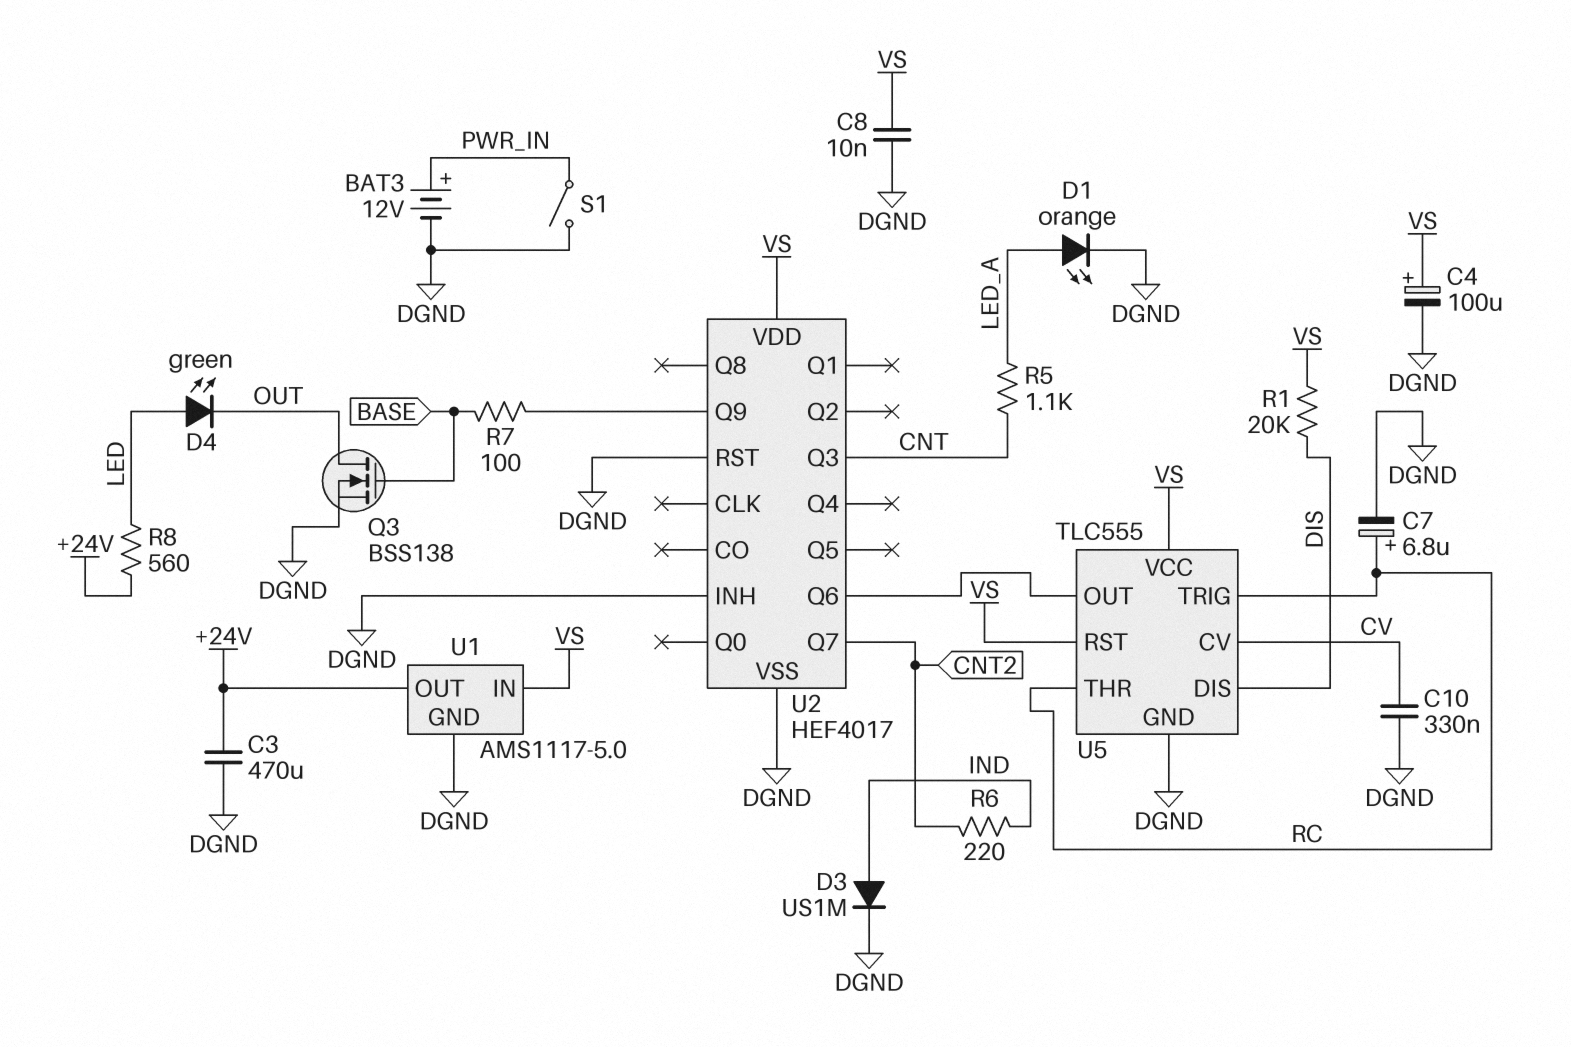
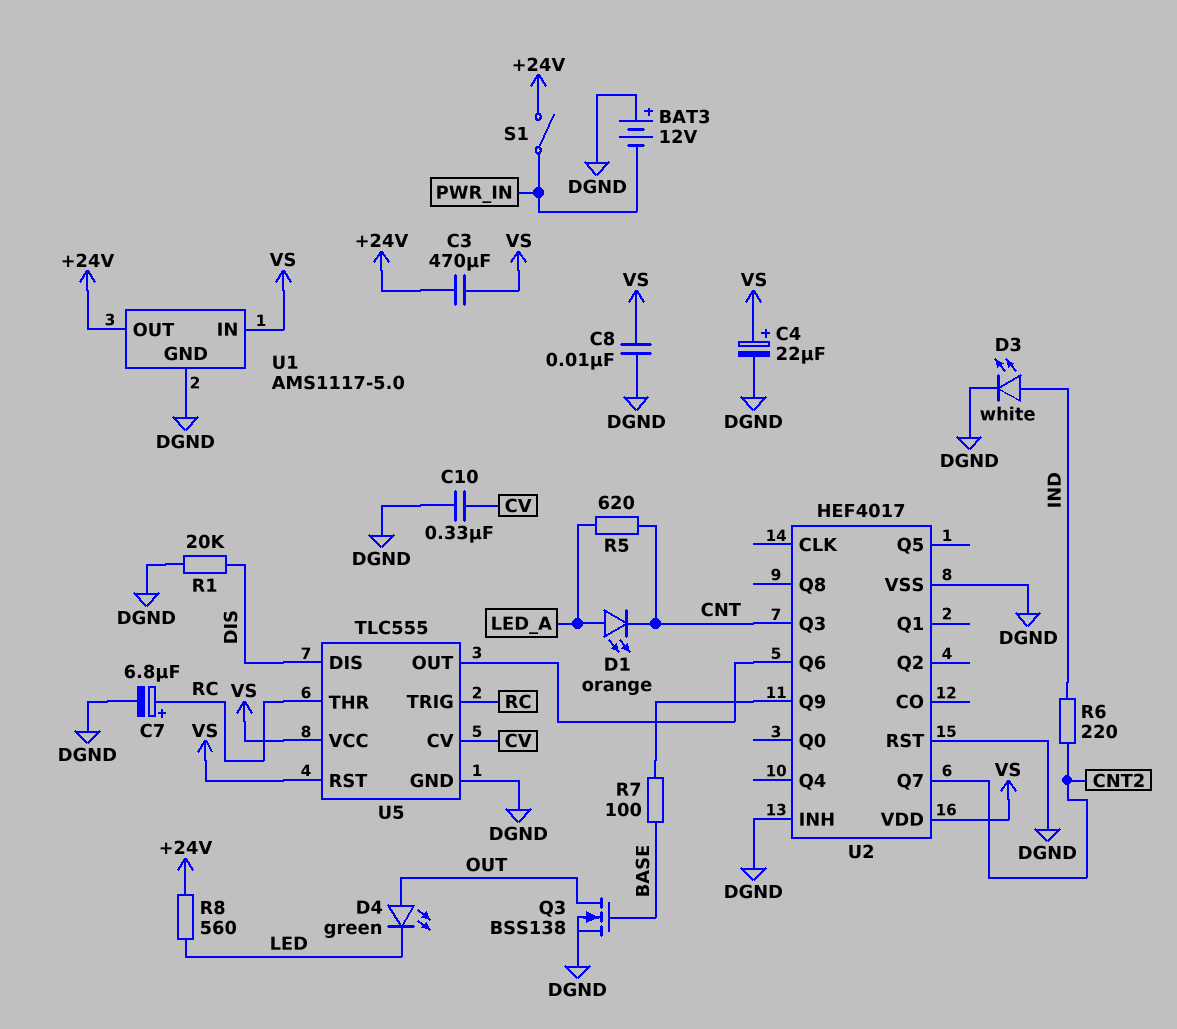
BAT3: 12V (plus PWR_IN, minus DGND) -> 12V (plus DGND, minus PWR_IN)
C3: 470uF (+24V, DGND) -> 470uF (+24V, VS)
C4: 100uF (plus VS, minus DGND) -> 22uF (plus VS, minus DGND)
D1: LED orange (A LED_A, K DGND) -> LED orange (A LED_A, K CNT)
D3: diode US1M (A IND, K DGND) -> LED white (A IND, K DGND)
D4: LED green (A LED, K OUT) -> LED green (A OUT, K LED)
R1: 20k (DIS, VS) -> 20k (DGND, DIS)
R5: 1.1k (CNT, LED_A) -> 620 (CNT, LED_A)
S1: switch (DGND, PWR_IN) -> switch (+24V, PWR_IN)

